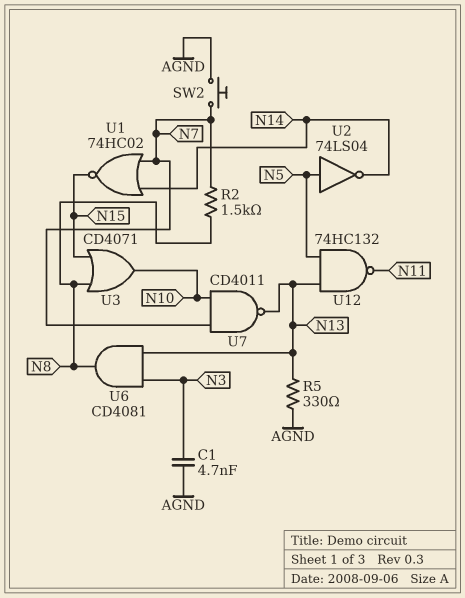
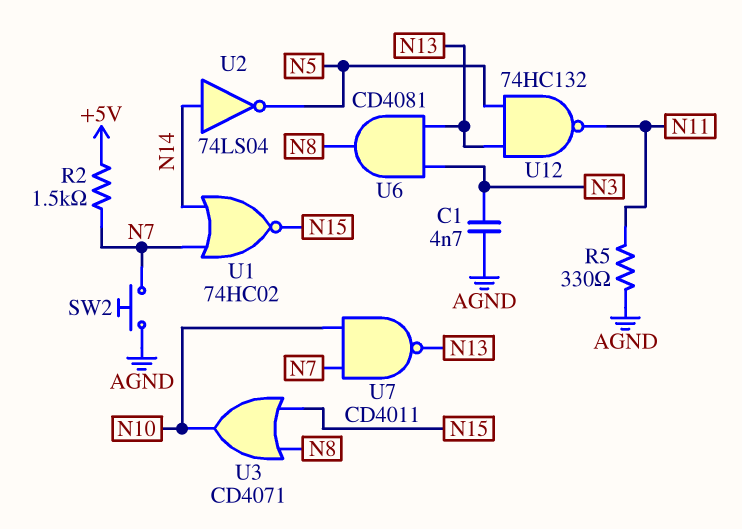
R2: 1.5k (N7, N8) -> 1.5k (+5V, N7)
R5: 330 (AGND, N13) -> 330 (AGND, N11)
U2: NOT 74LS04 (in N5, out N14) -> NOT 74LS04 (in N14, out N5)

